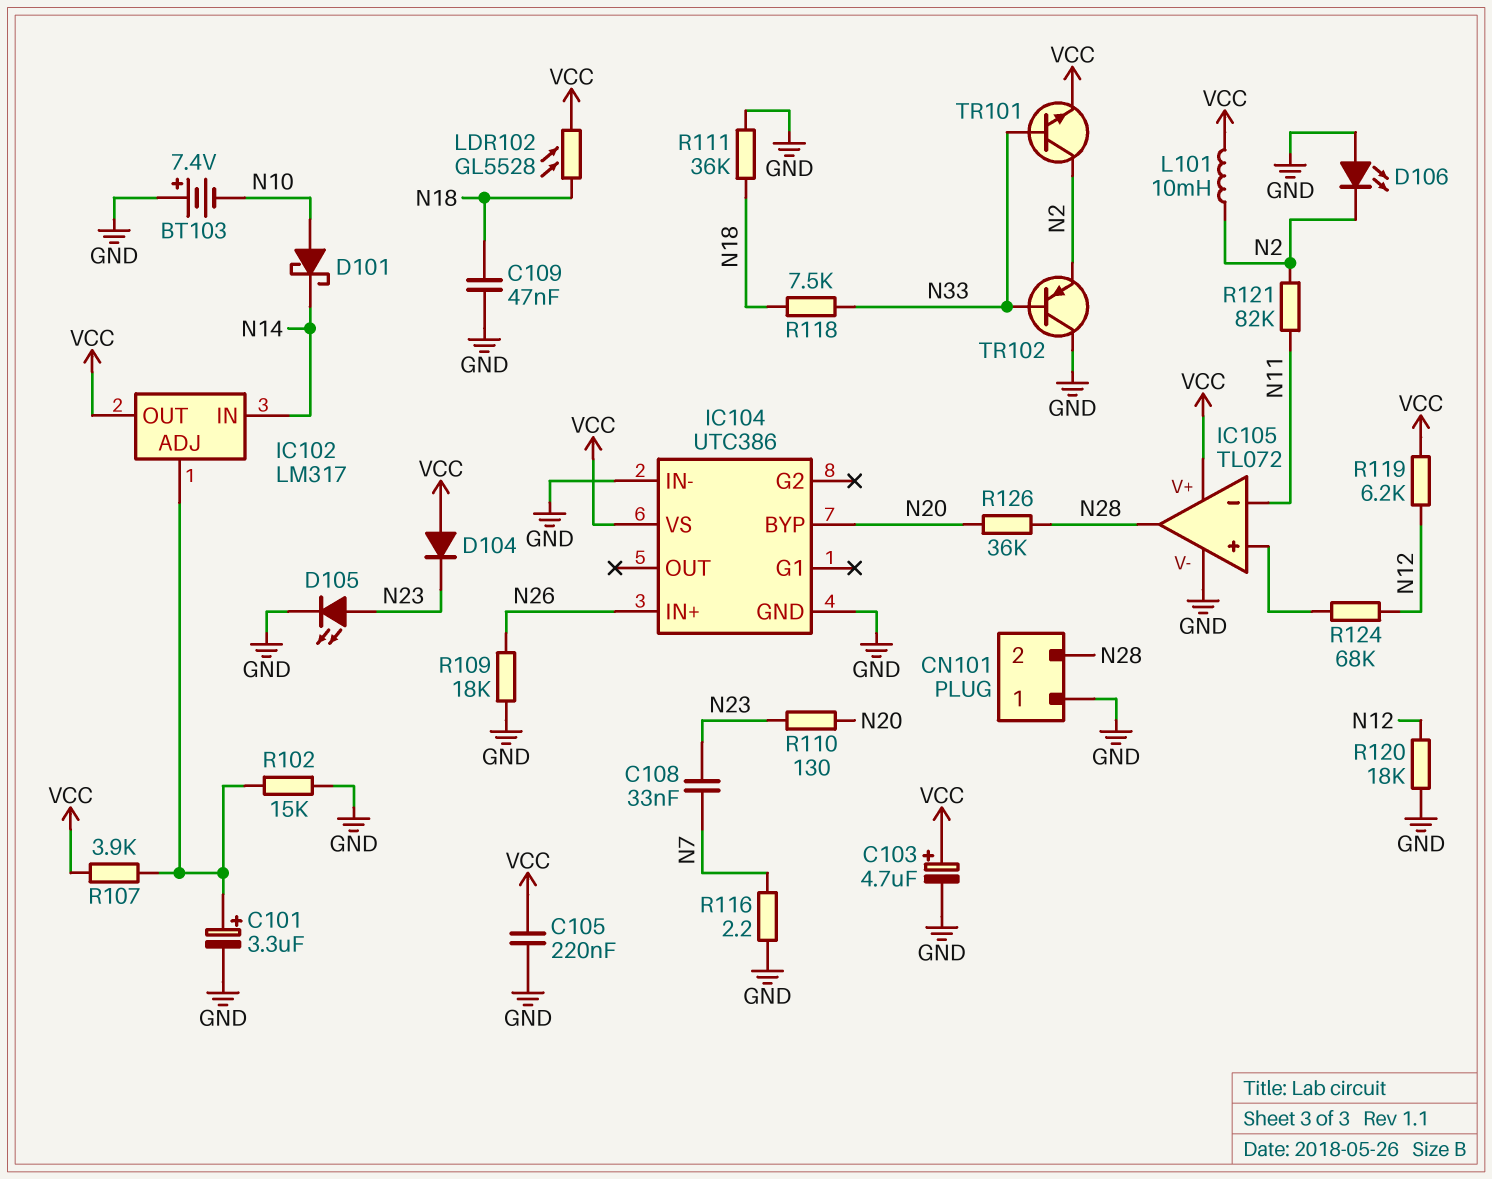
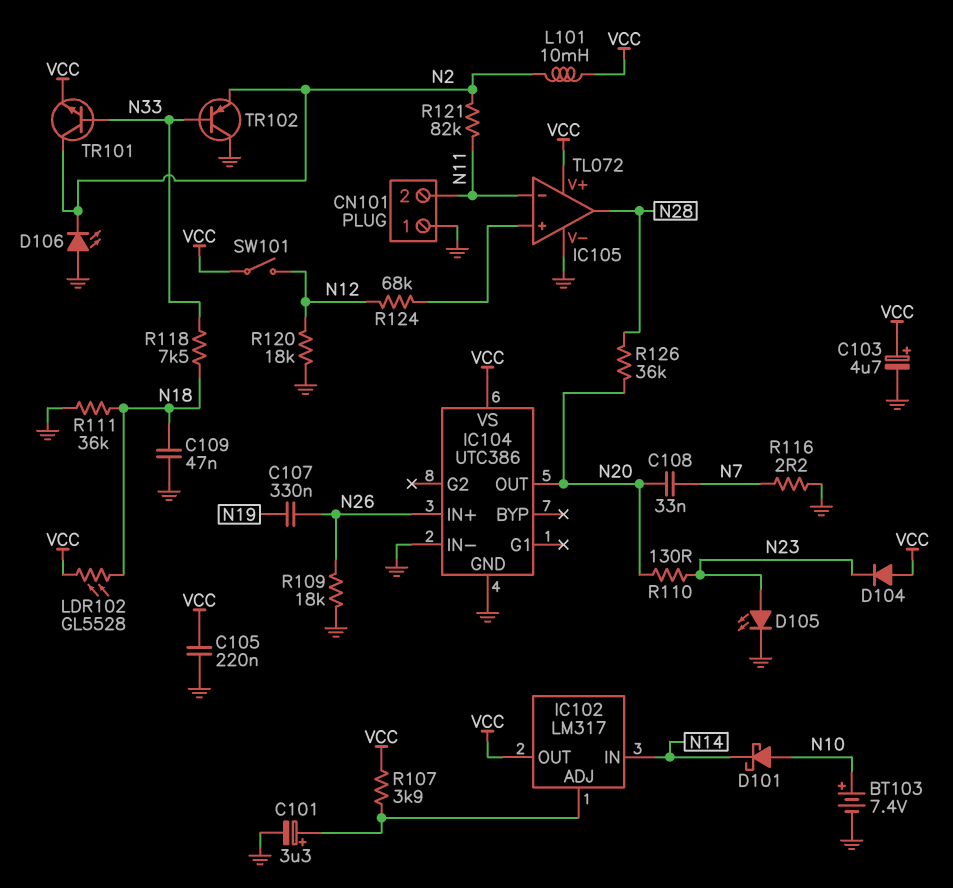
BT103: 7.4V (plus GND, minus N10) -> 7.4V (plus N10, minus GND)
C107: none -> 330nF (N19, N26)
C108: 33nF (N7, N23) -> 33nF (N7, N20)
CN101 pin 2: N28 -> N11
IC104 pin BYP: N20 -> none
IC104 pin OUT: none -> N20
R102: 15k (GND, IC102/ADJ) -> none
R119: 6.2k (N12, VCC) -> none
SW101: none -> switch (N12, VCC)

